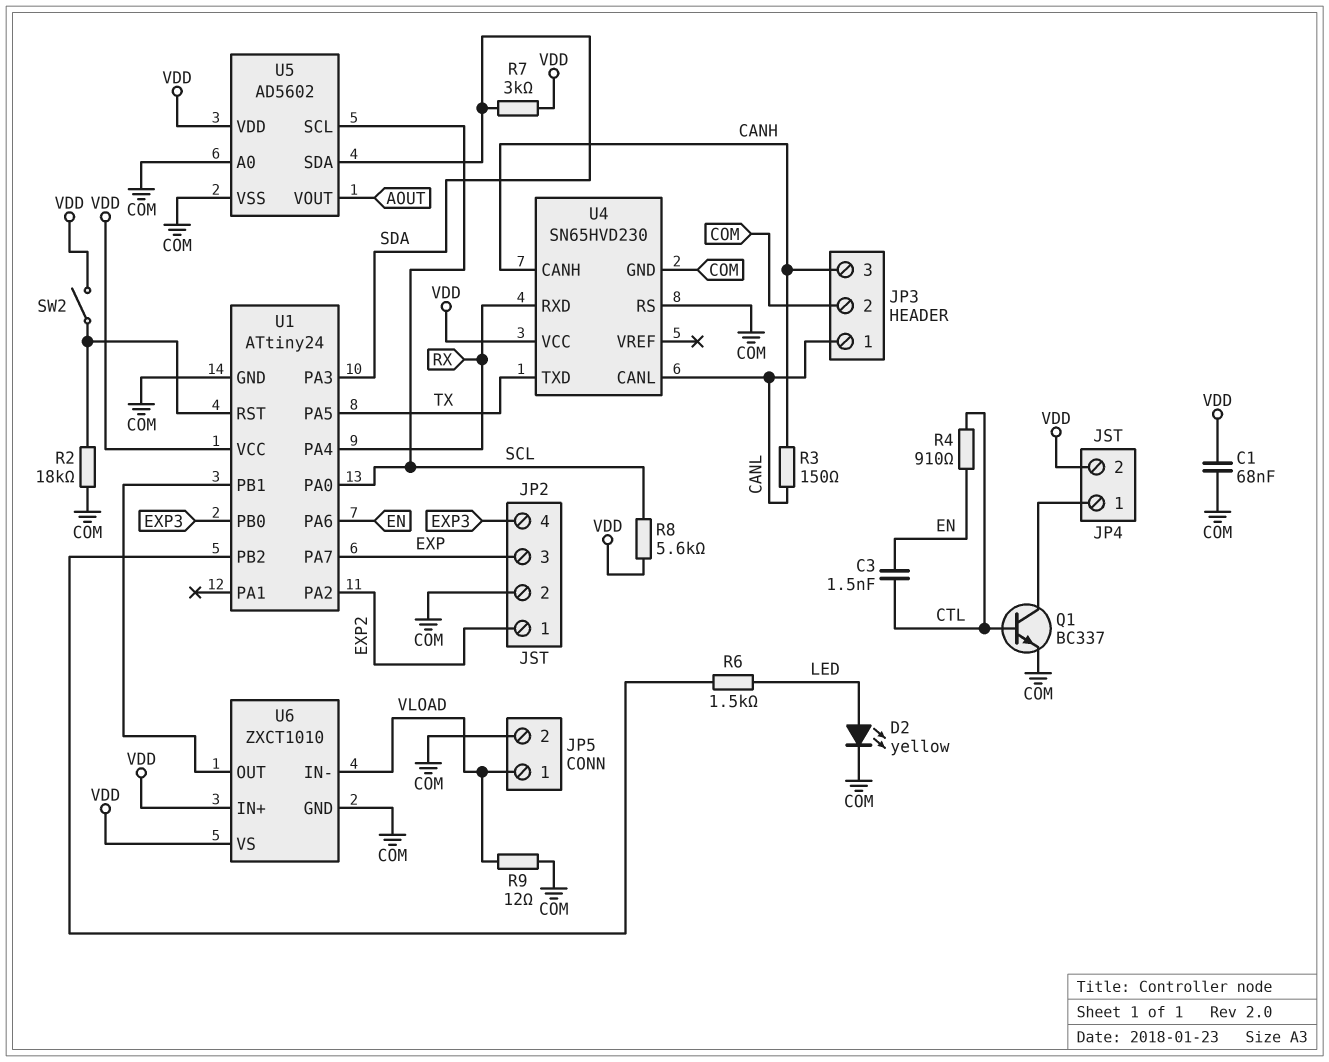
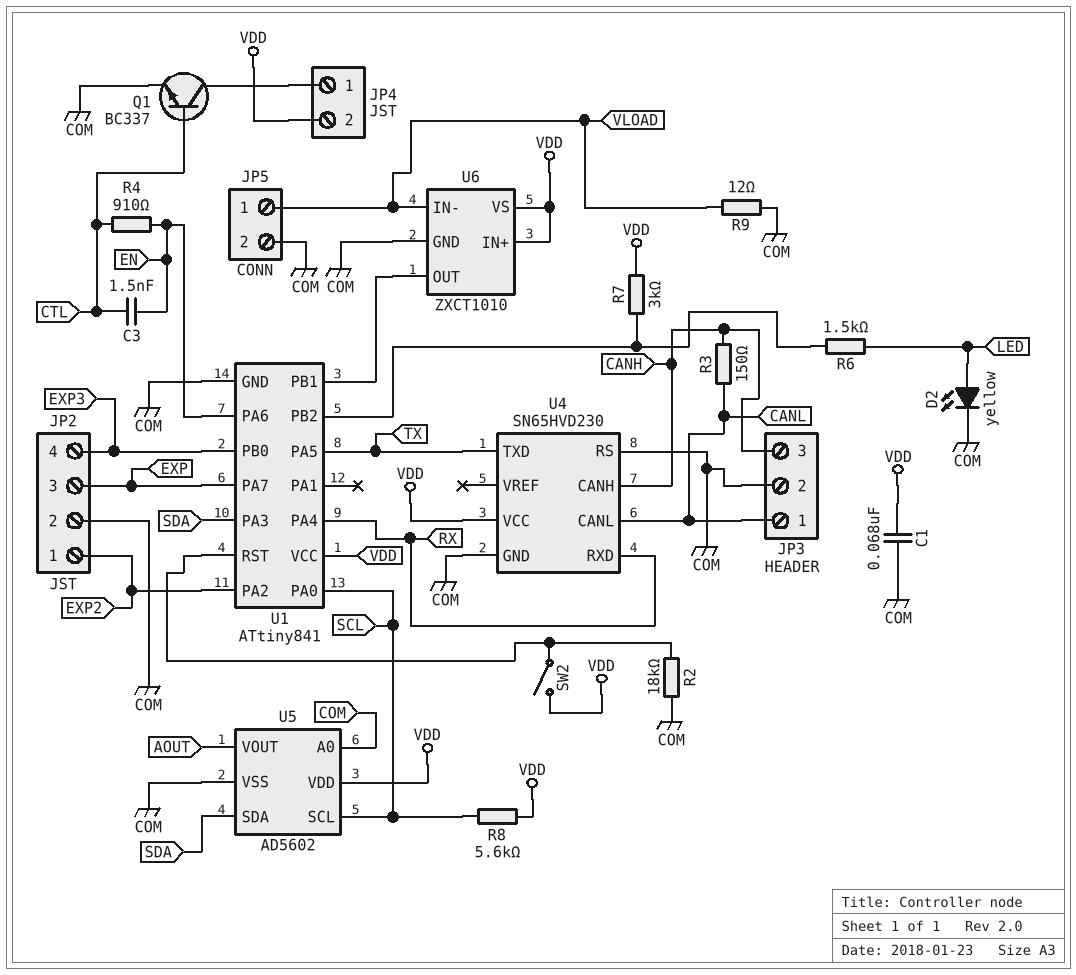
R7: 3k (SDA, VDD) -> 3k (U1/PB2, VDD)
U1: ATtiny24 -> ATtiny841

